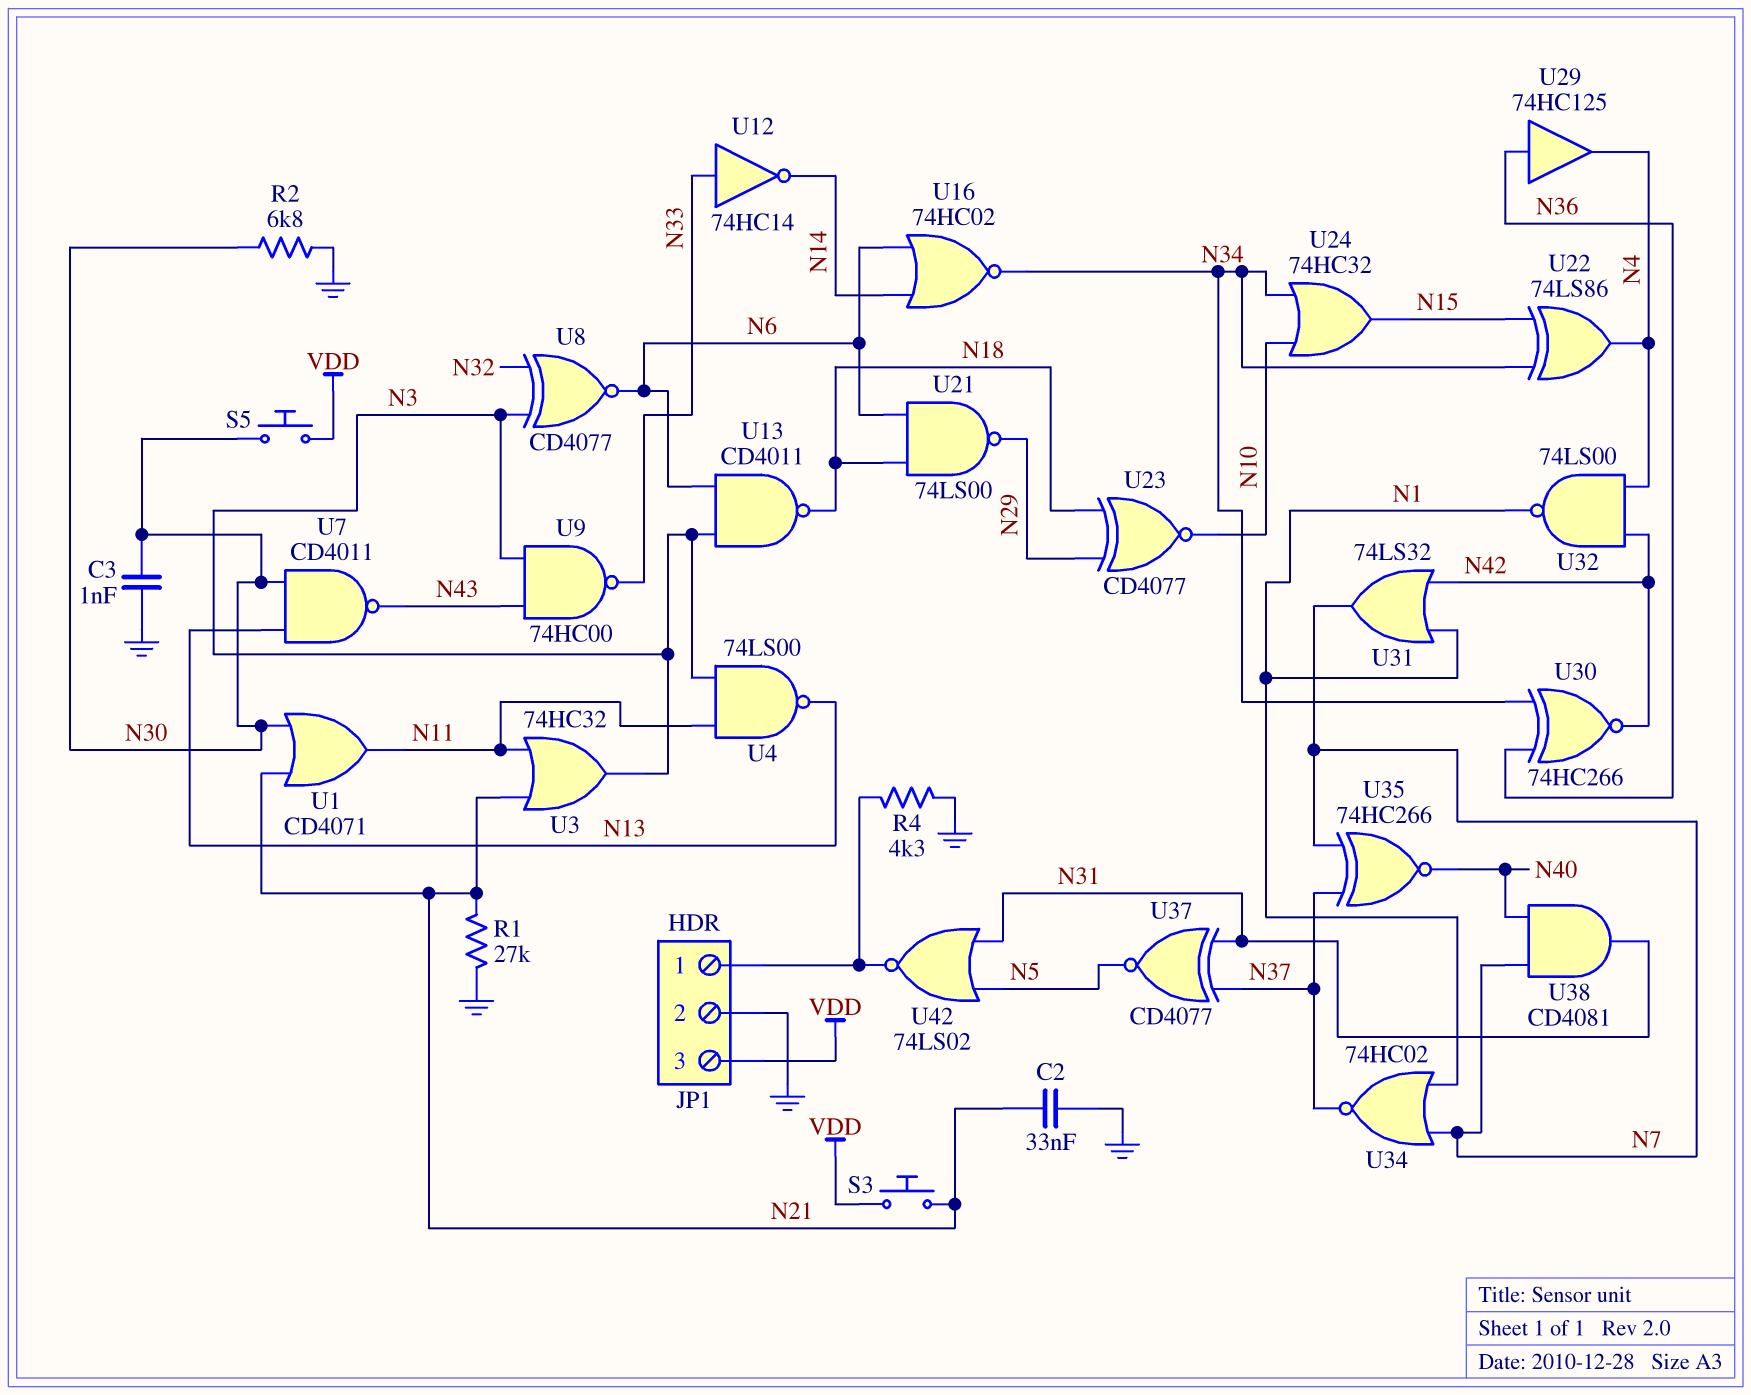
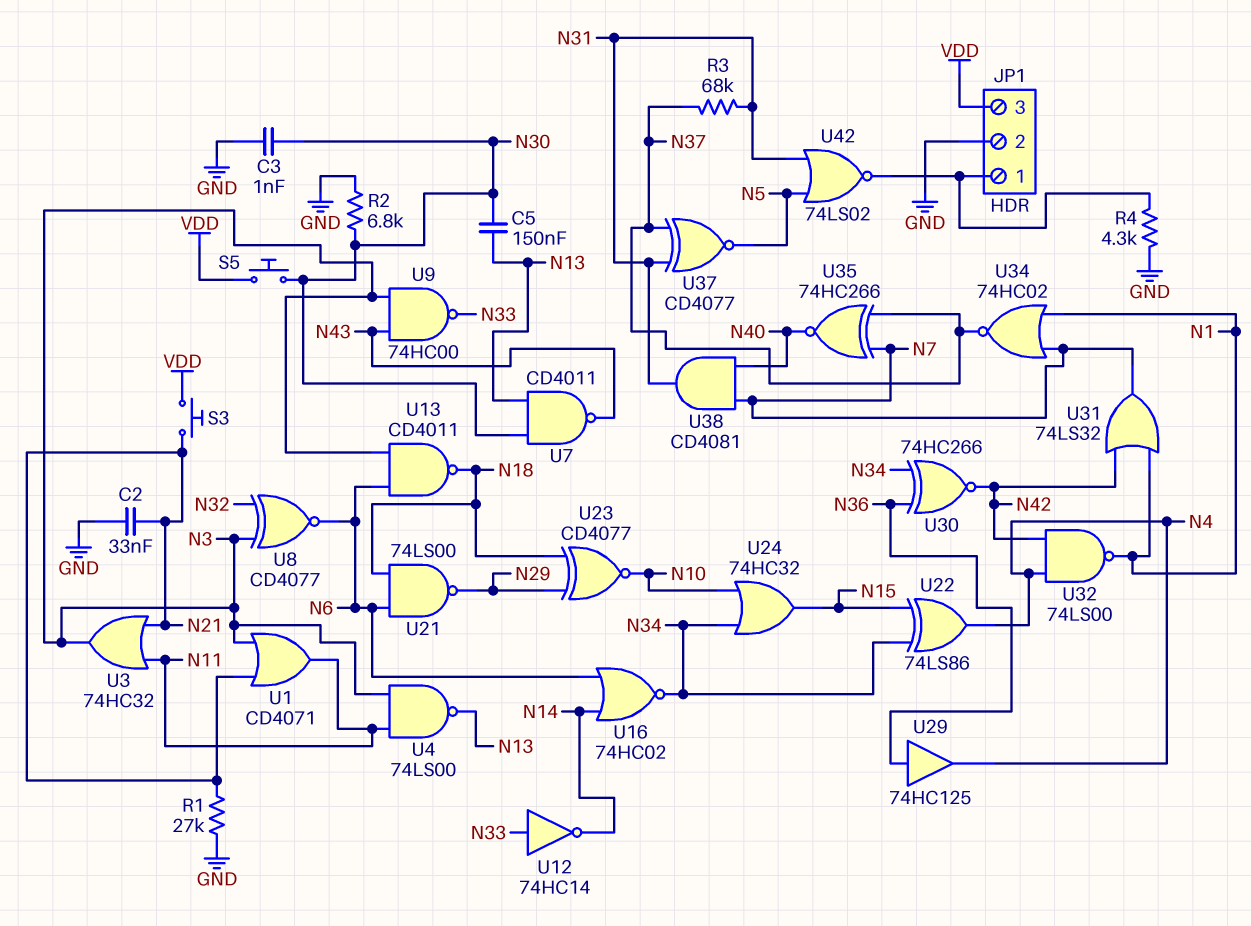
C5: none -> 150nF (N13, N30)
R3: none -> 68k (N31, N37)
U1: OR CD4071 (in N21, in N30, out N11) -> OR CD4071 (in N3, in N21, out N11)

